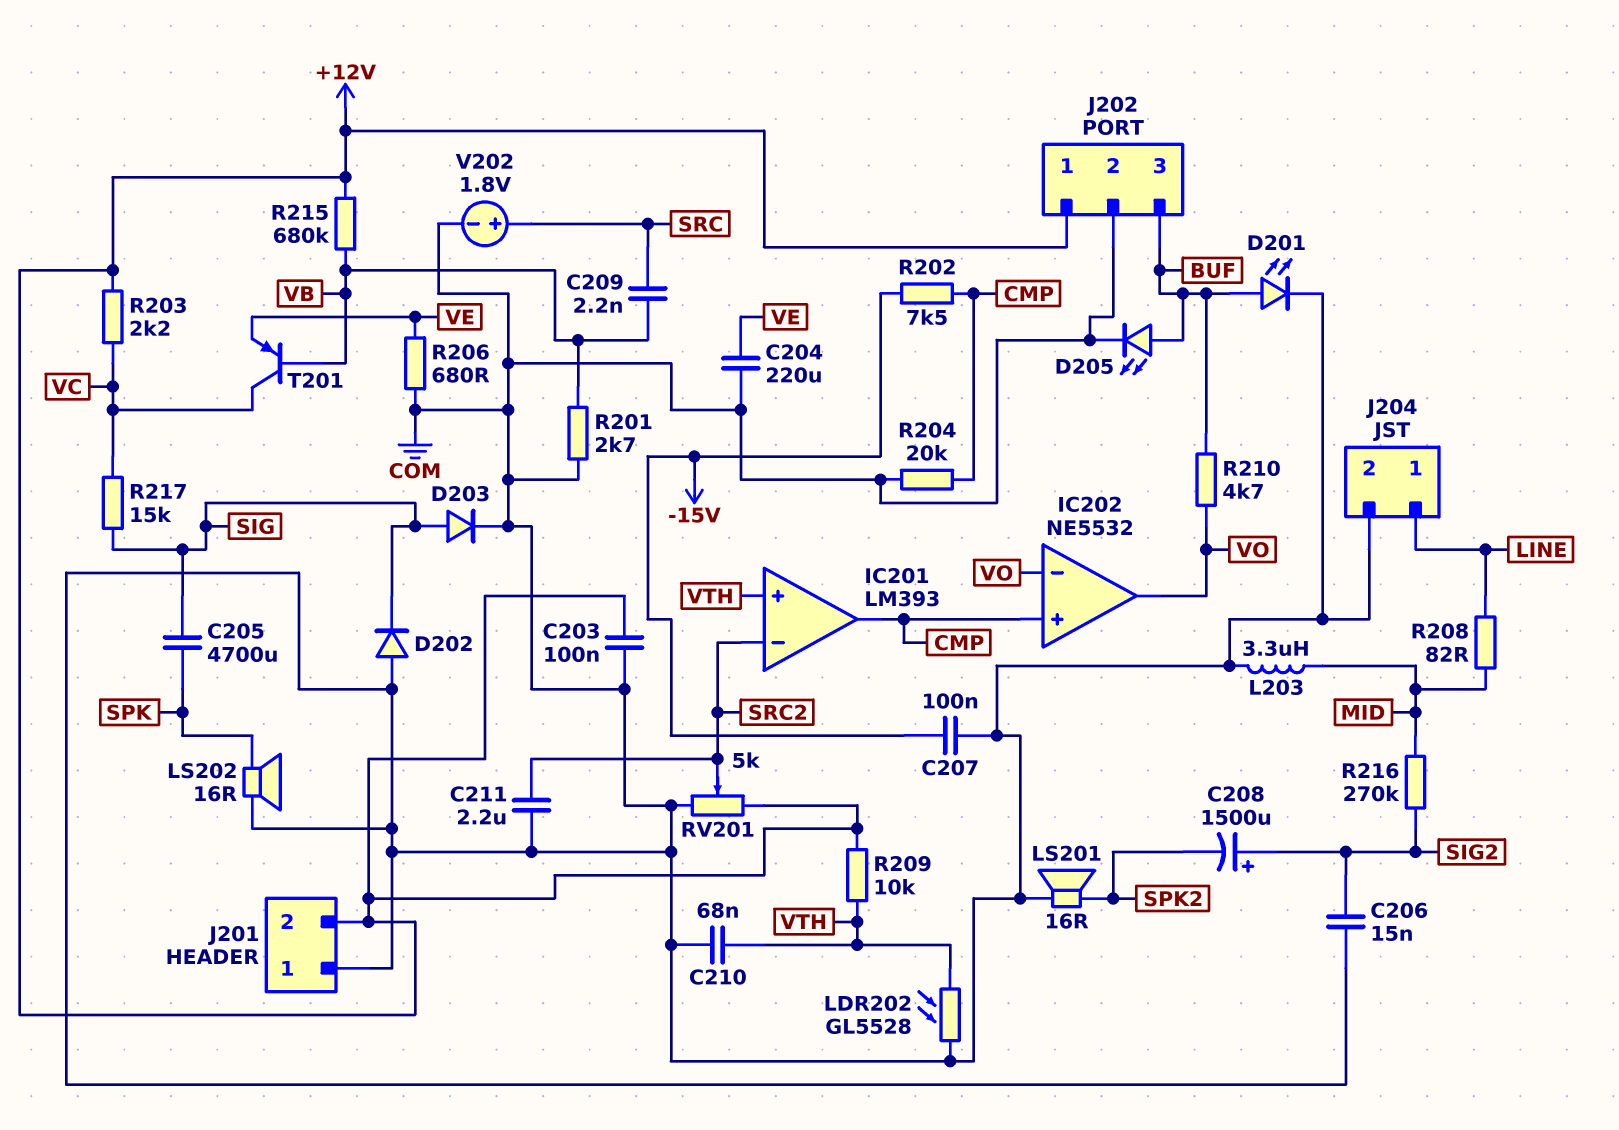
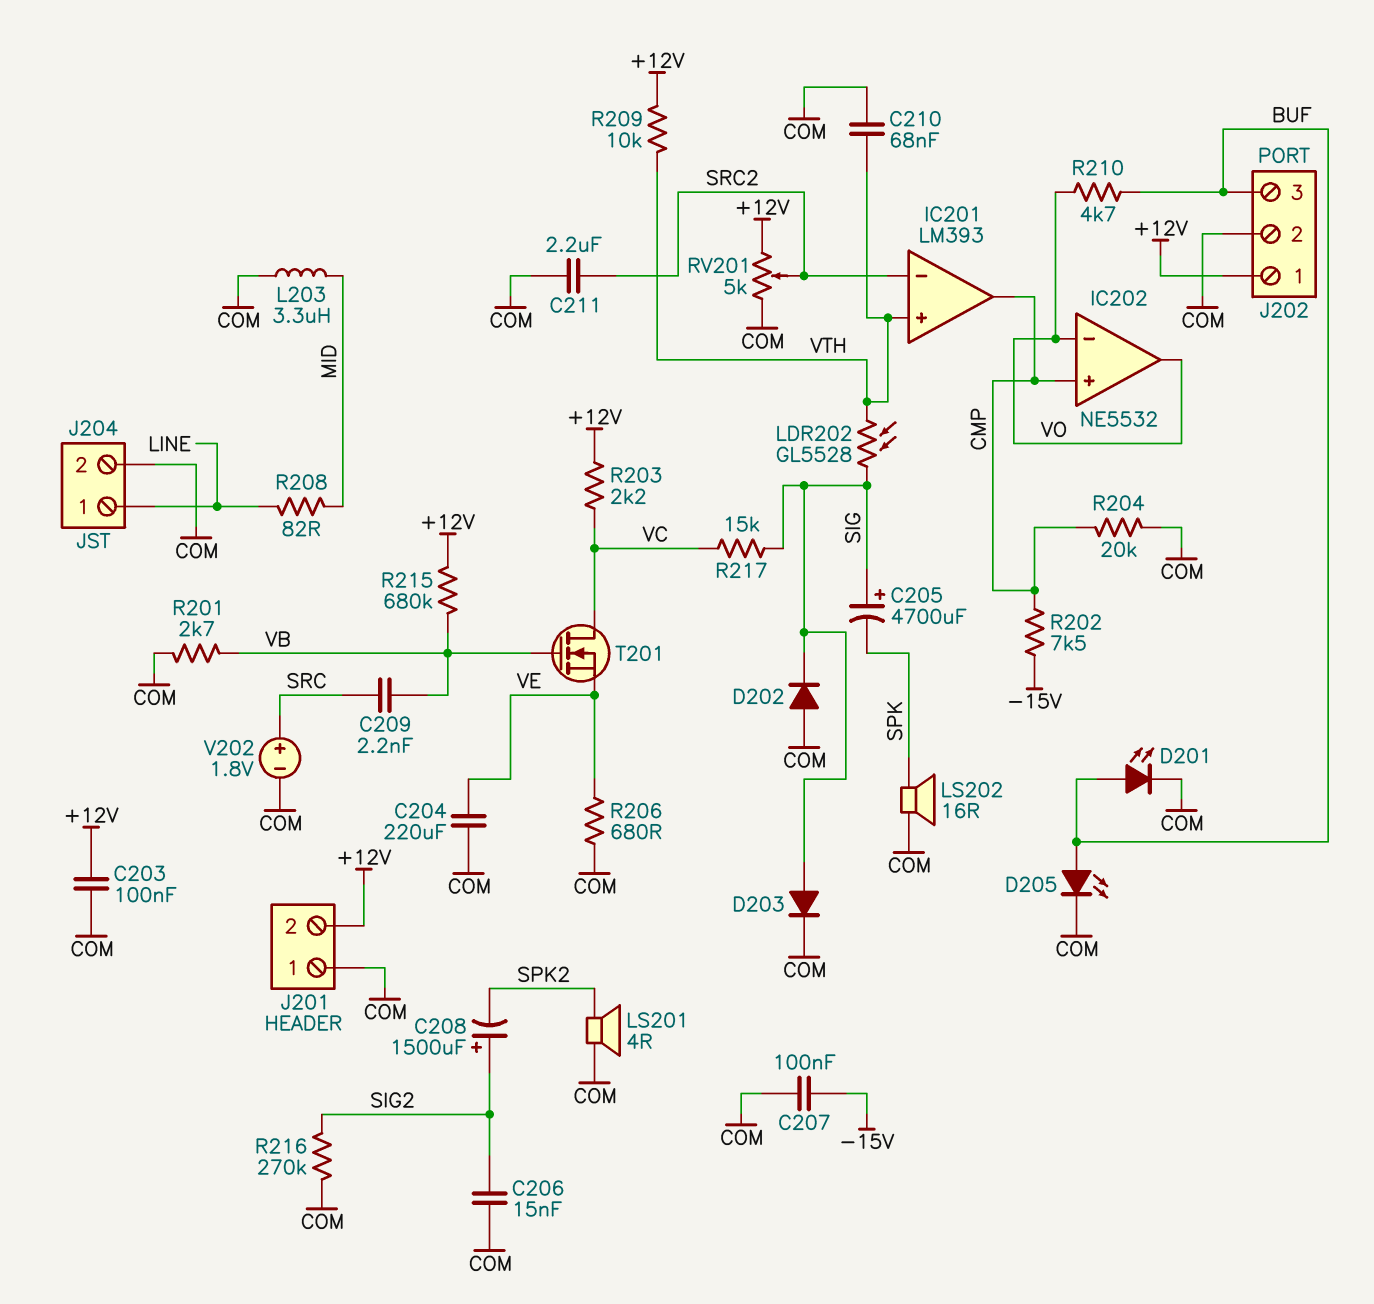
C205: 4700uF (SIG, SPK) -> 4700uF (plus SIG, minus SPK)
LDR202: GL5528 (COM, VTH) -> GL5528 (SIG, VTH)
LS201: speaker 16R (COM, SPK2) -> speaker 4R (COM, SPK2)
R216: 270k (MID, SIG2) -> 270k (COM, SIG2)
T201: PNP (B VB, C VC, E VE) -> NMOS (G VB, D VC, S VE)

